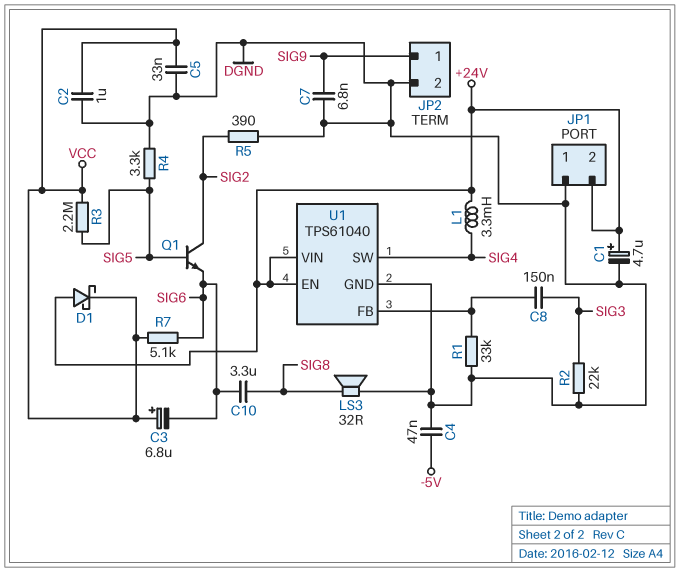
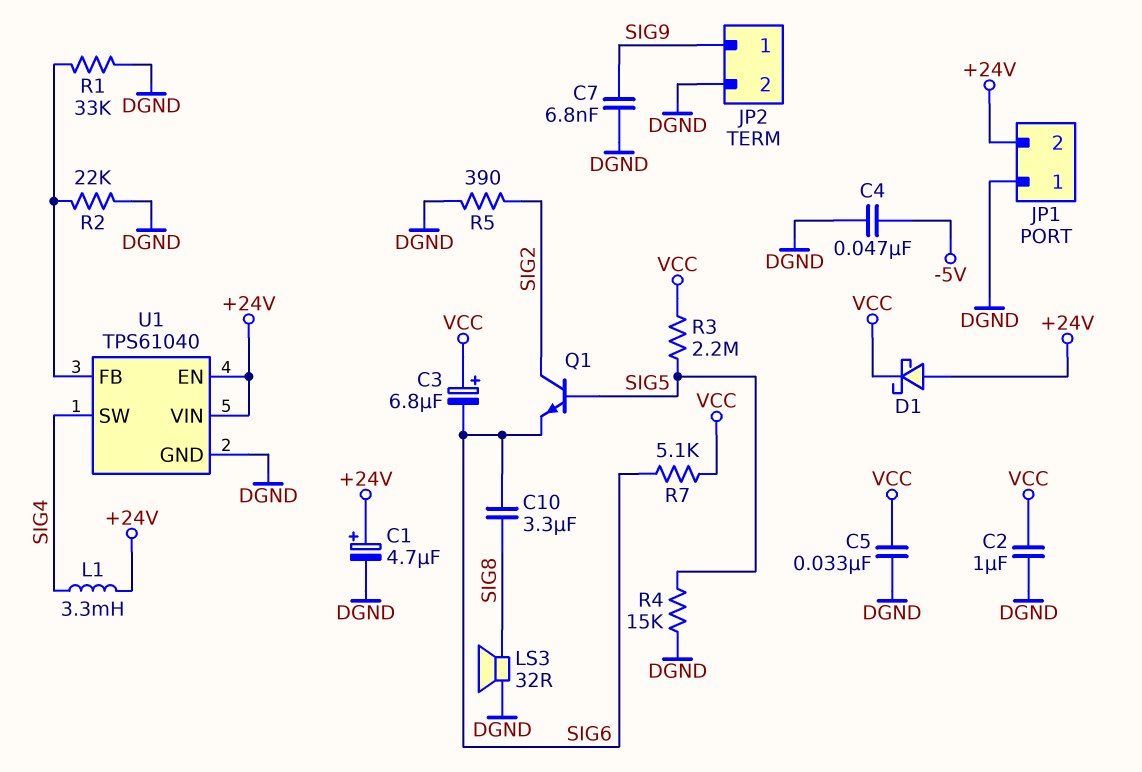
C8: 150nF (SIG3, U1/FB) -> none
R2: 22k (DGND, SIG3) -> 22k (DGND, U1/FB)
R4: 3.3k (DGND, SIG5) -> 15k (DGND, SIG5)

